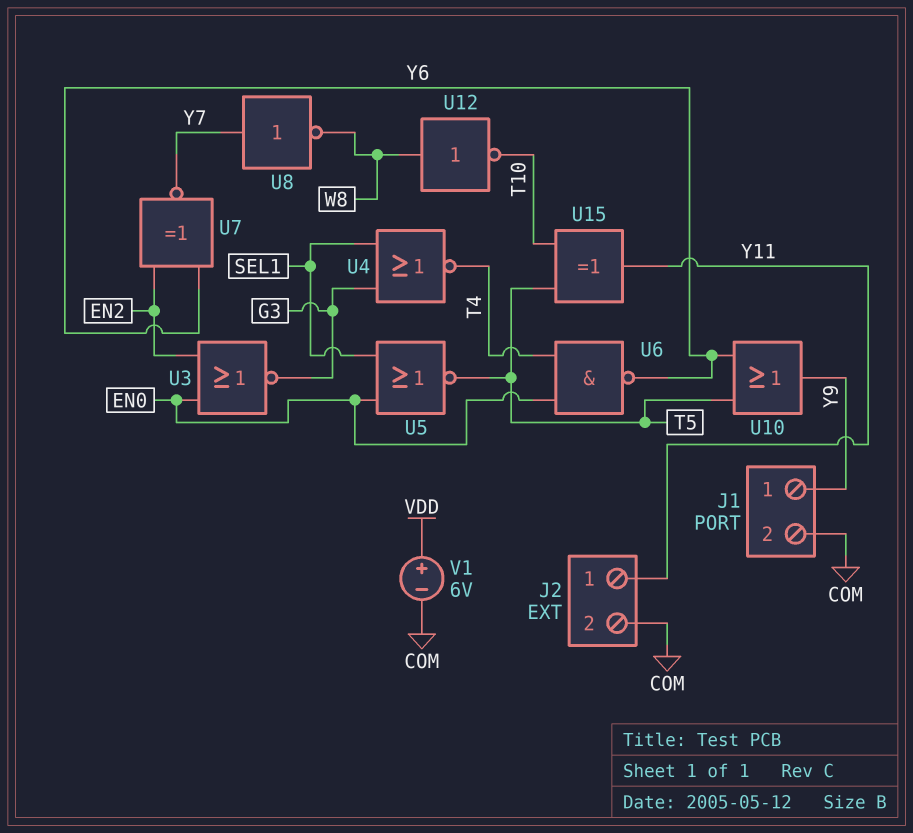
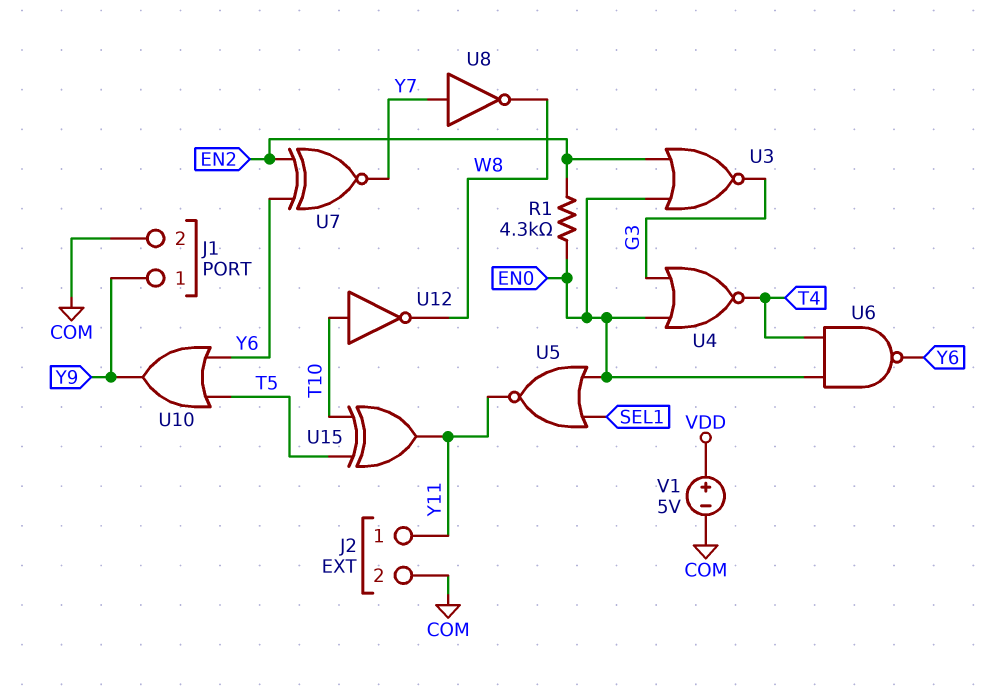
R1: none -> 4.3k (EN0, EN2)
U4: NOR (in G3, in SEL1, out T4) -> NOR (in EN0, in G3, out T4)
U5: NOR (in EN0, in SEL1, out T5) -> NOR (in EN0, in SEL1, out Y11)
U12: NOT (in W8, out T10) -> NOT (in T10, out W8)
V1: 6V (plus VDD, minus COM) -> 5V (plus VDD, minus COM)

